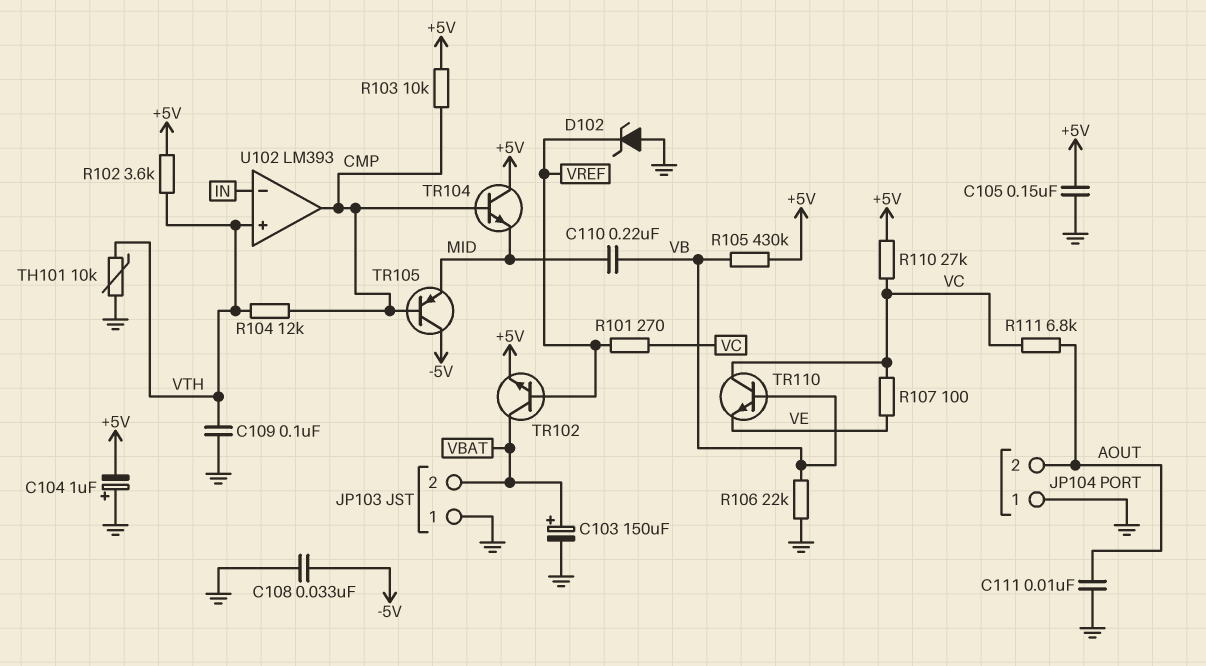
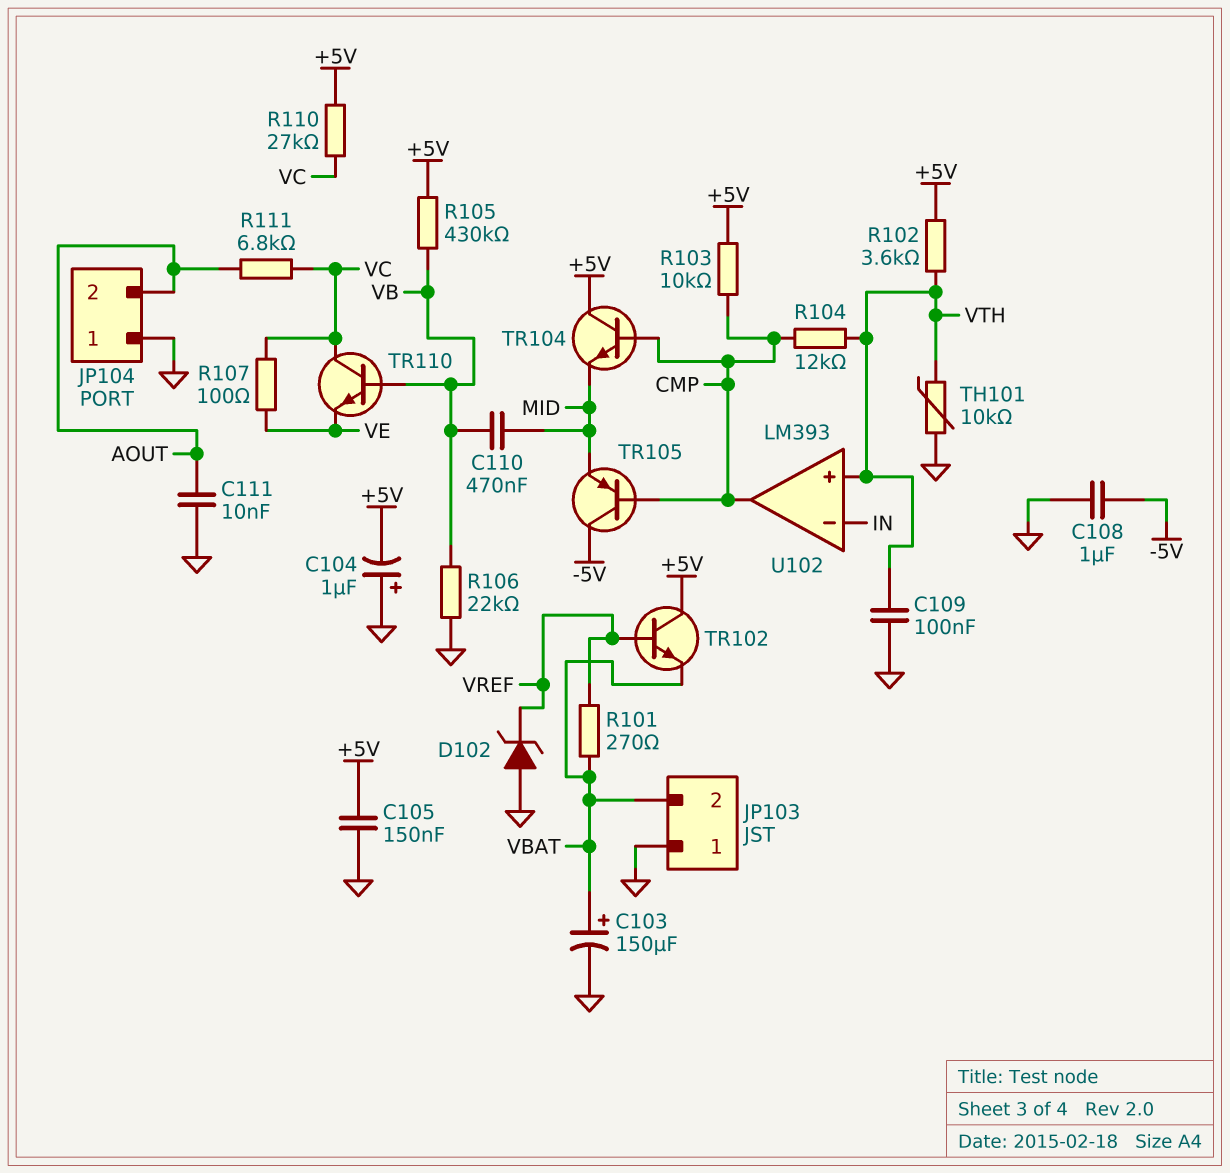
C108: 33nF (-5V, GND) -> 1uF (-5V, GND)
C110: 220nF (MID, VB) -> 470nF (MID, VB)
R101: 270 (VC, VREF) -> 270 (VBAT, VREF)
TR102: NPN (B VREF, C VBAT, E +5V) -> NPN (B VREF, C +5V, E VBAT)

